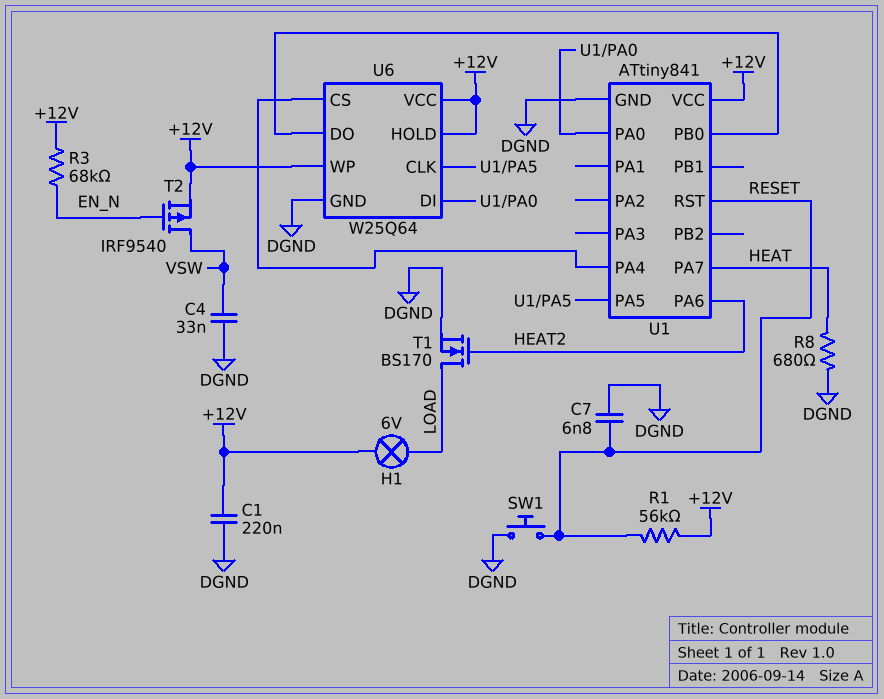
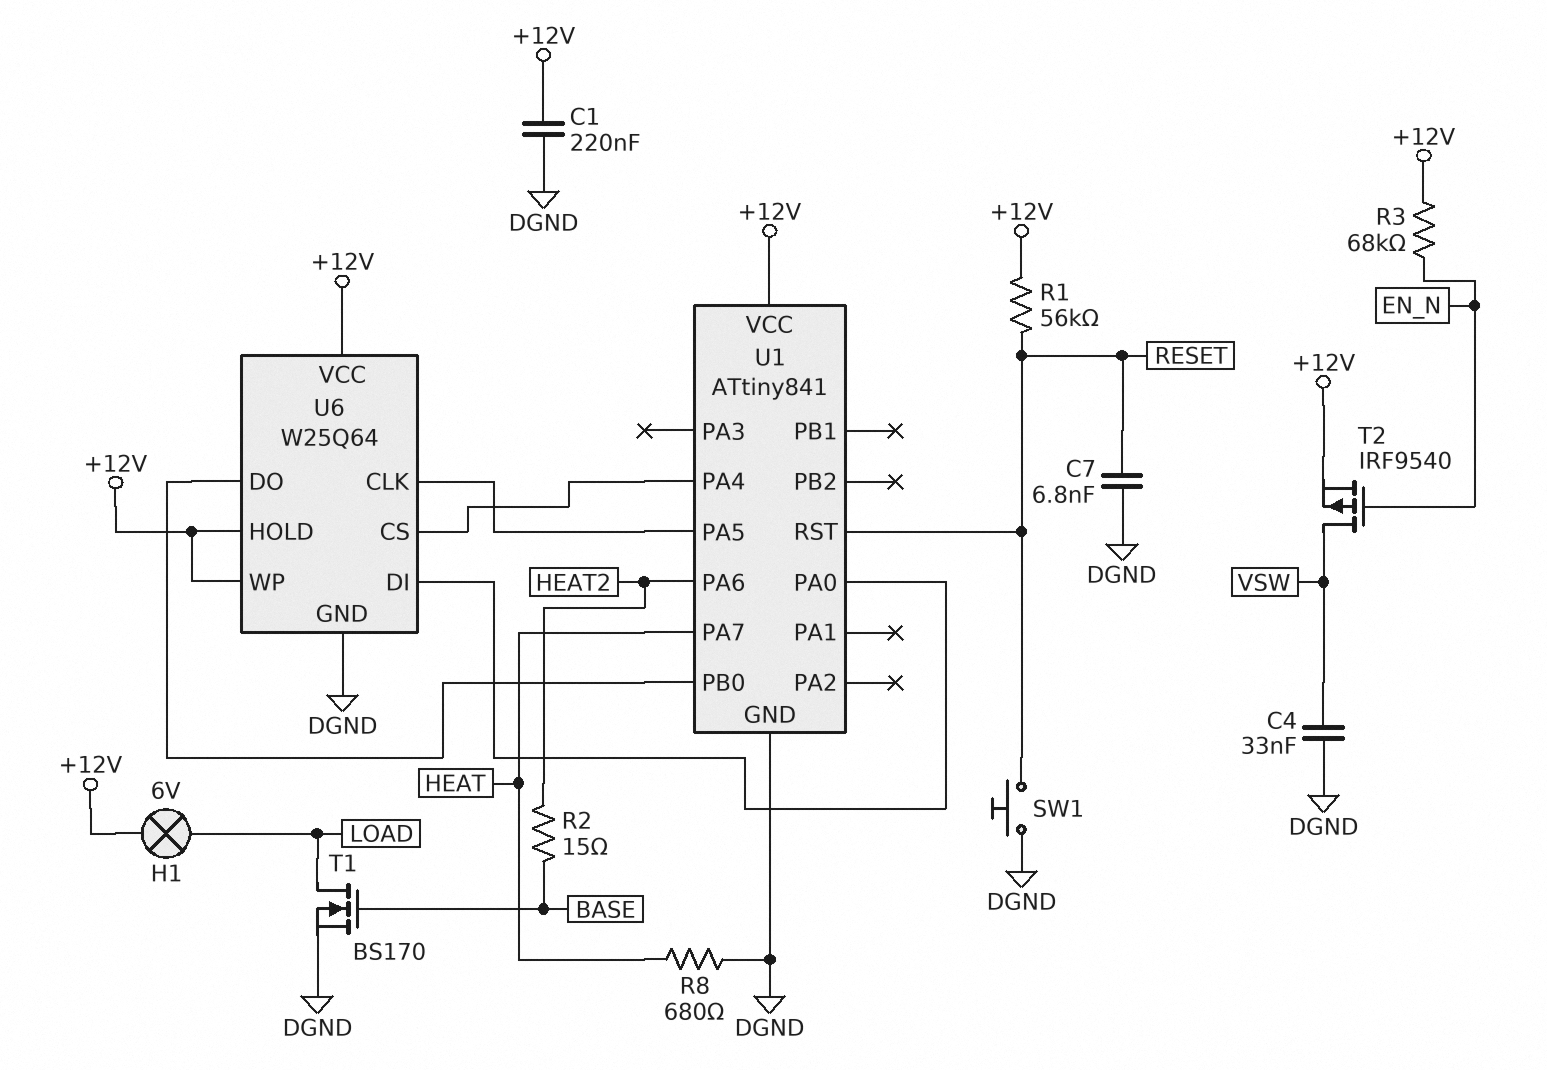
R2: none -> 15 (BASE, HEAT2)
T1: NMOS BS170 (G HEAT2, D LOAD, S DGND) -> NMOS BS170 (G BASE, D LOAD, S DGND)

